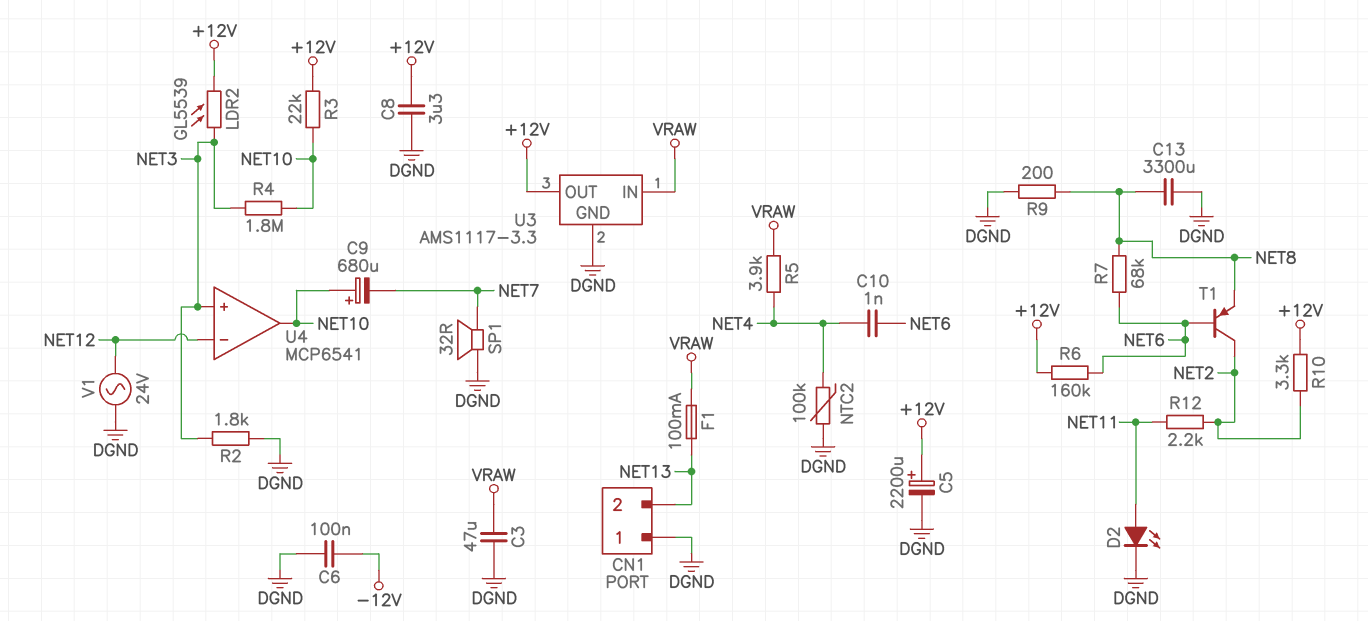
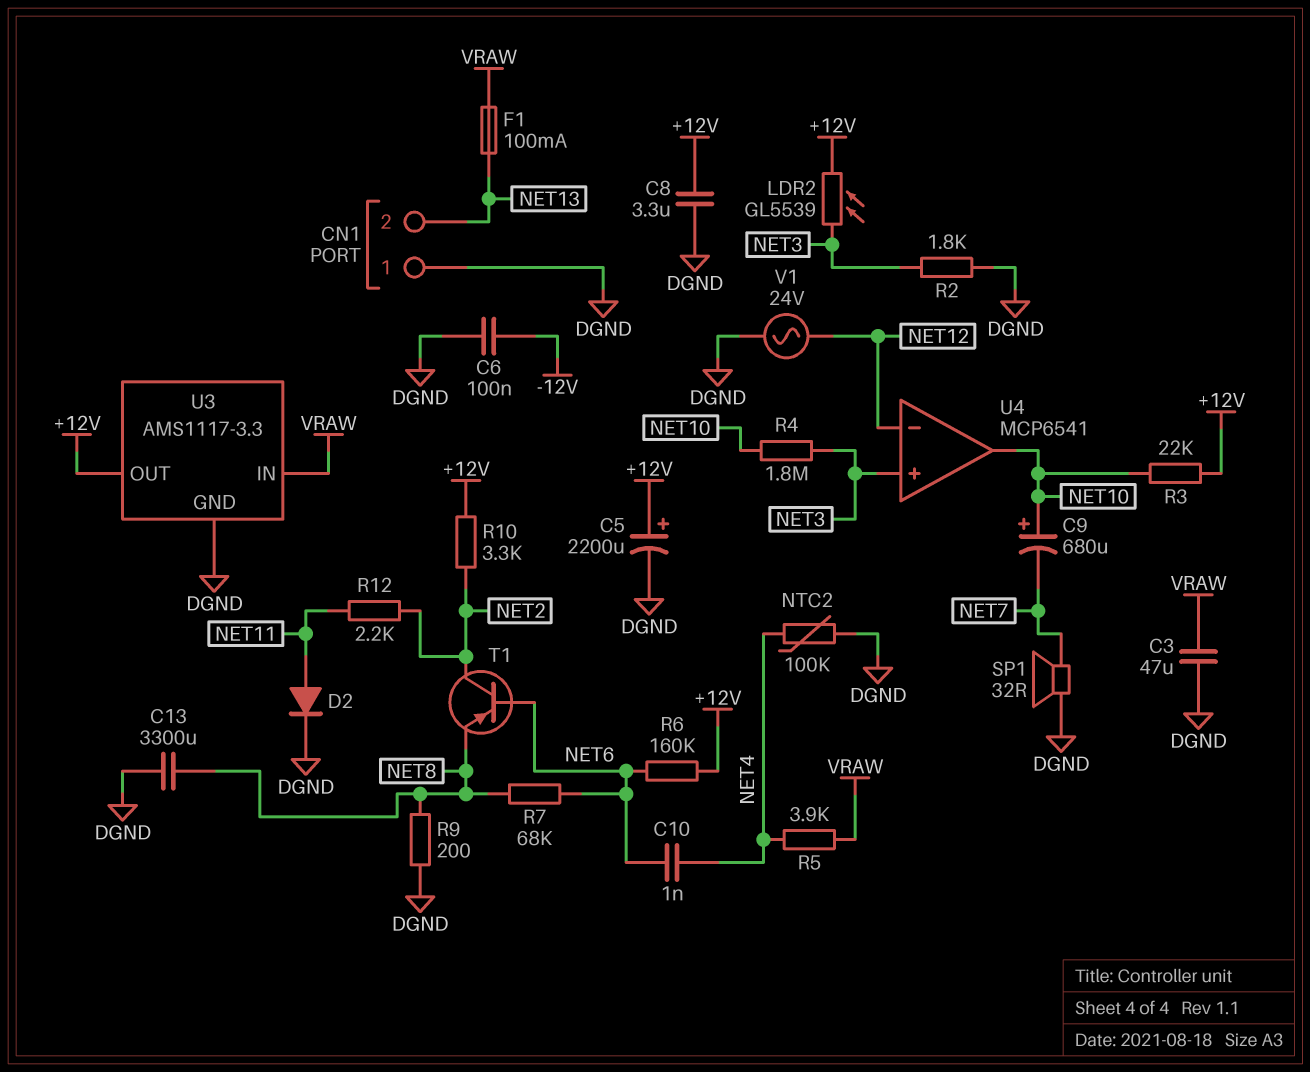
D2: LED (A NET11, K DGND) -> diode (A NET11, K DGND)

